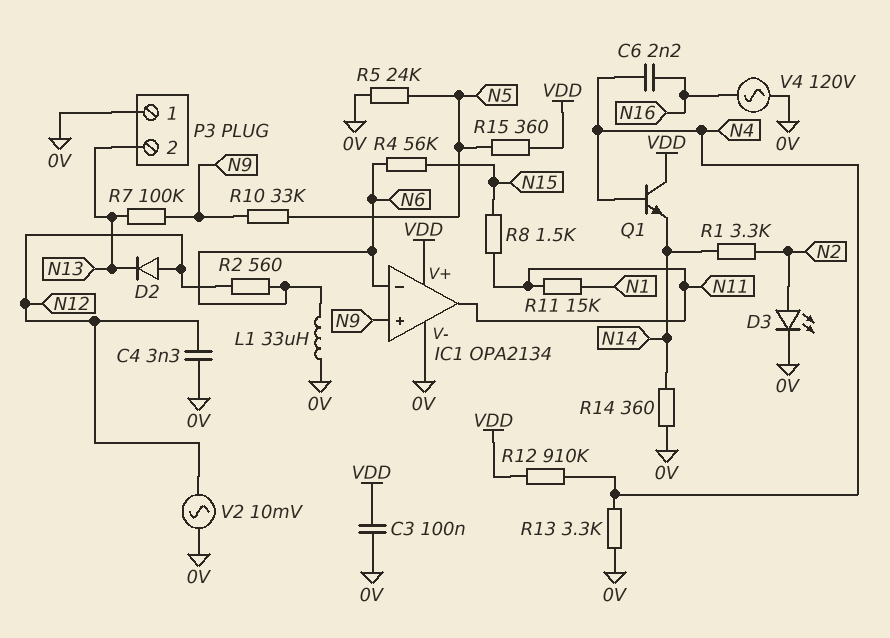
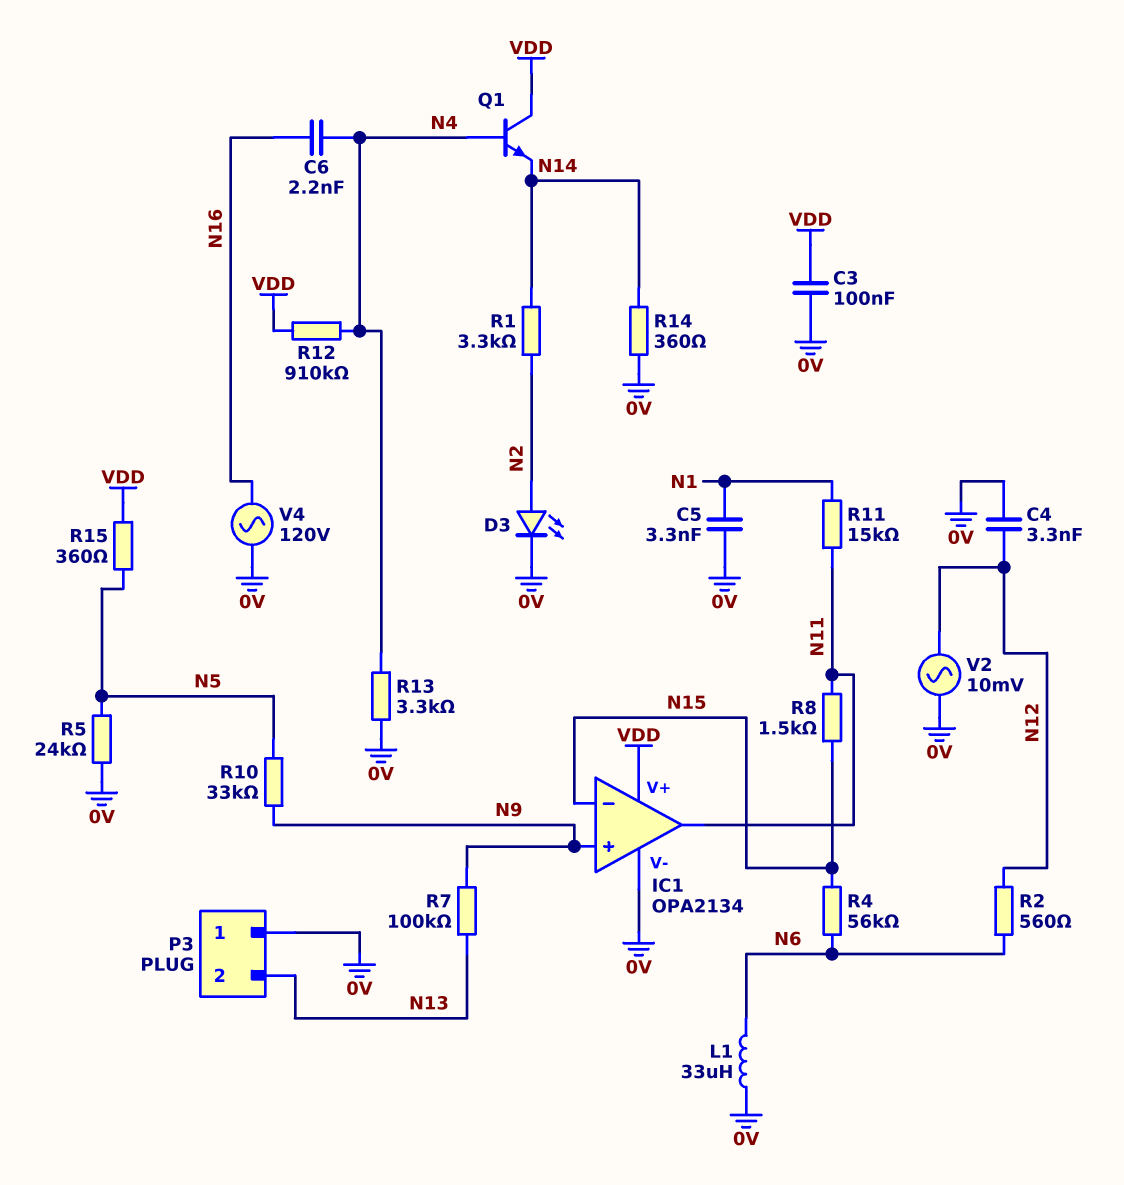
C5: none -> 3.3nF (0V, N1)
D2: diode (A N12, K N13) -> none
IC1 pin in-: N6 -> N15

